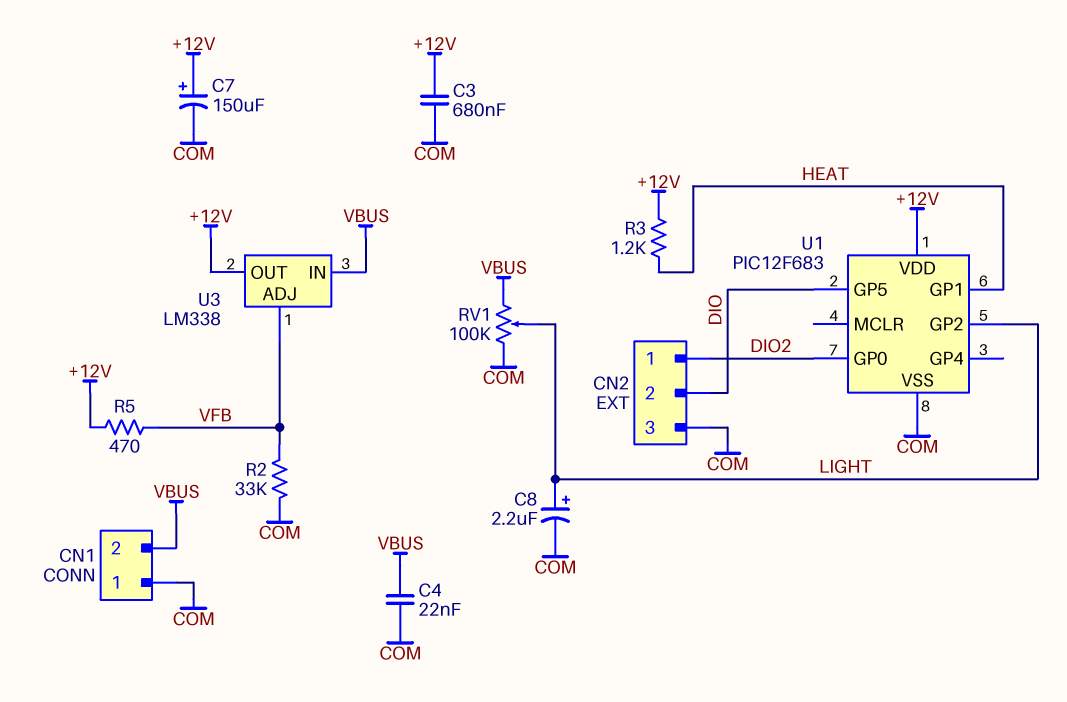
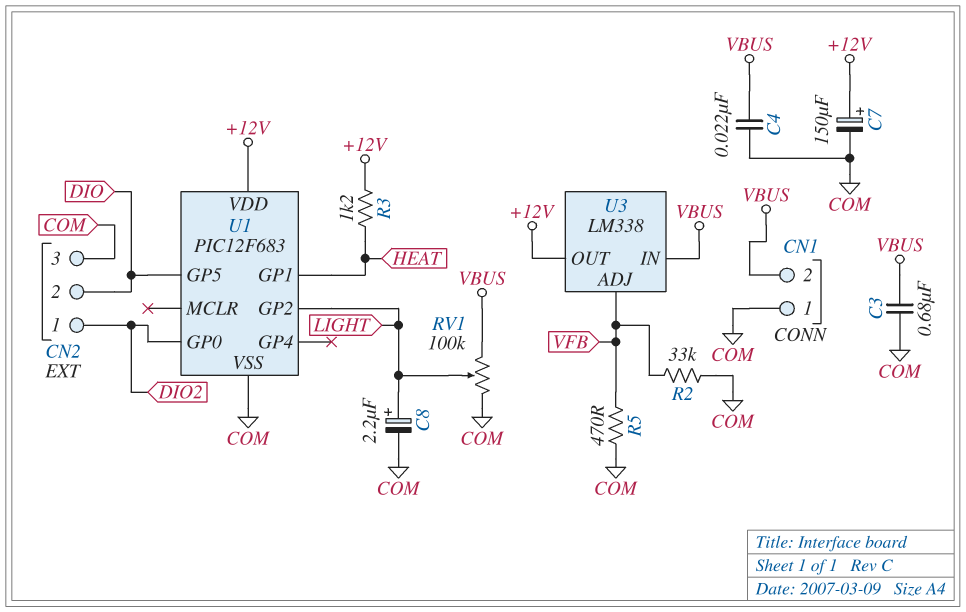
C3: 680nF (+12V, COM) -> 680nF (COM, VBUS)
R5: 470 (+12V, VFB) -> 470 (COM, VFB)

